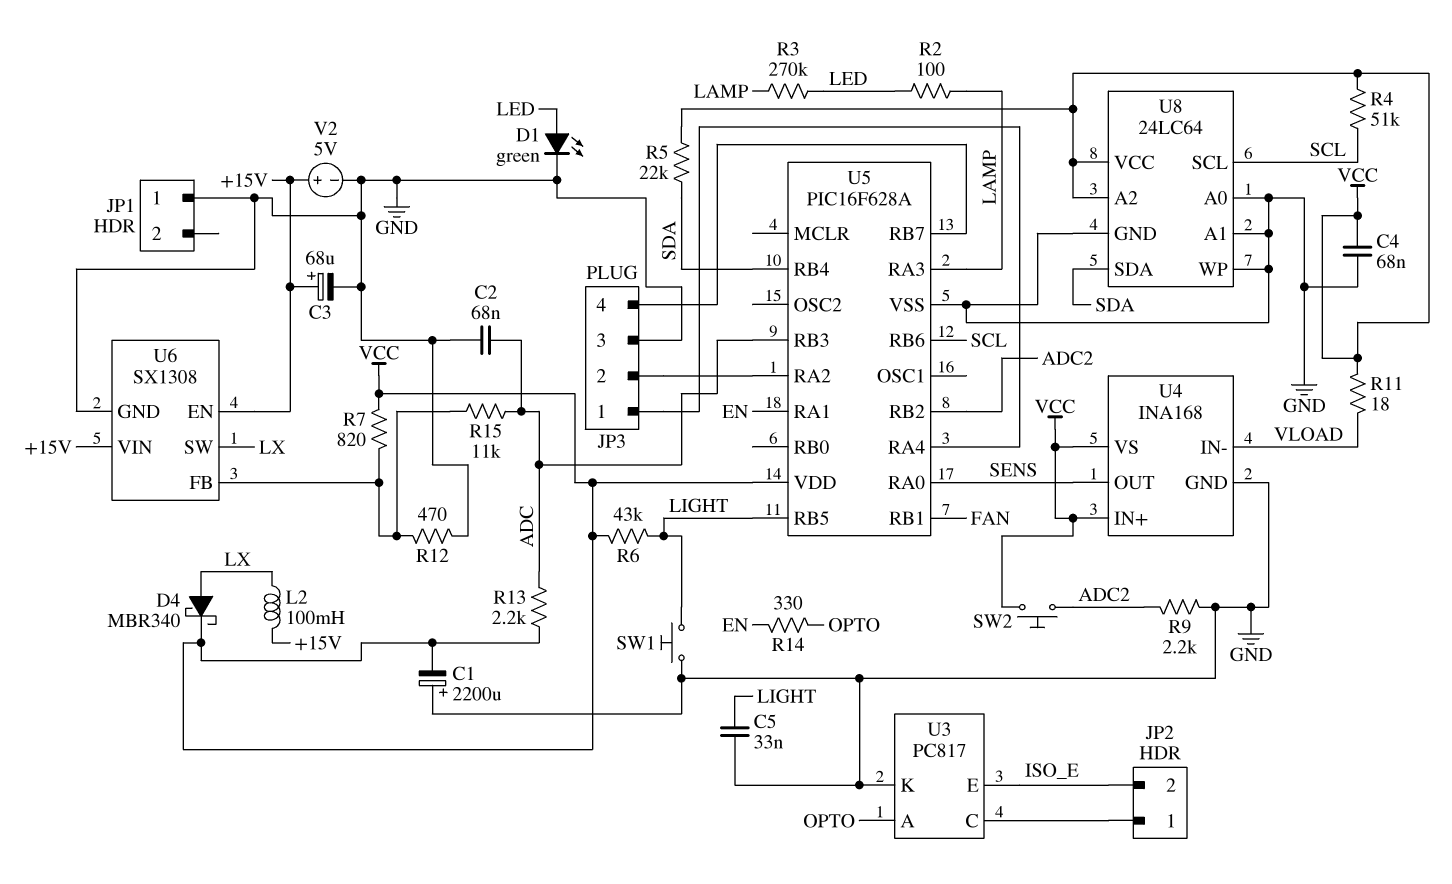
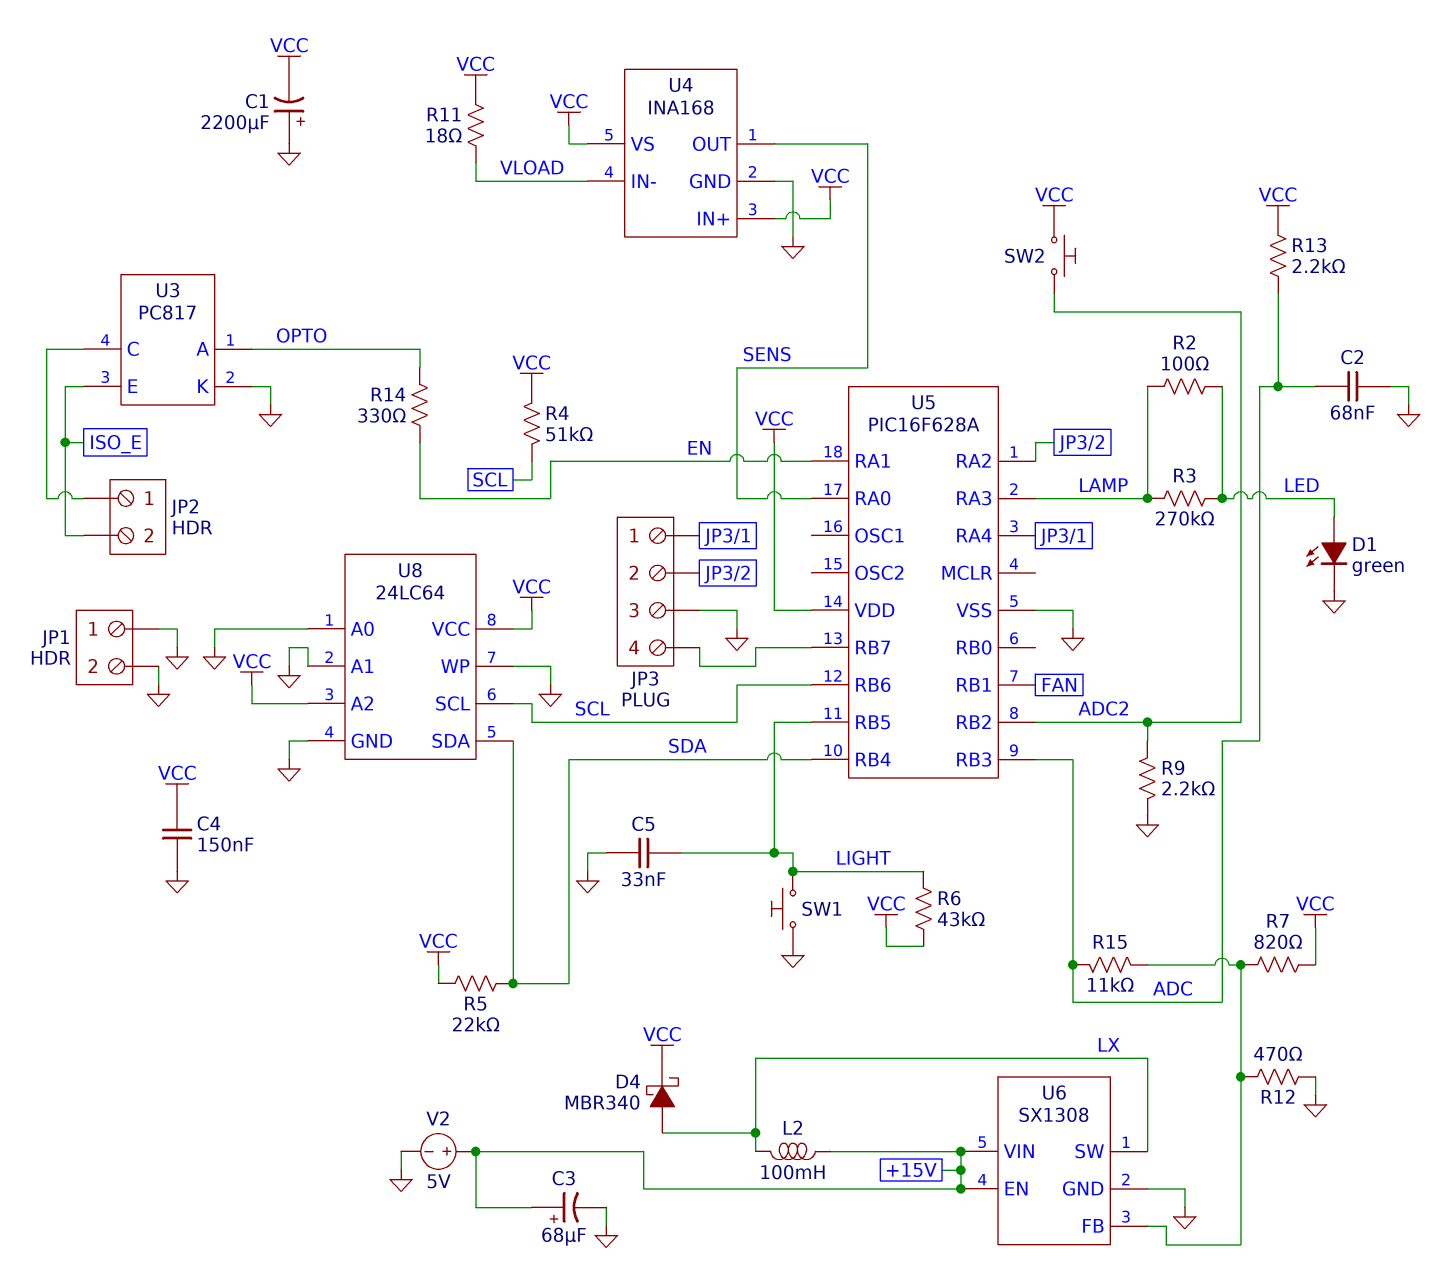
C4: 68nF (GND, VCC) -> 150nF (GND, VCC)
JP1 pin 2: none -> GND

